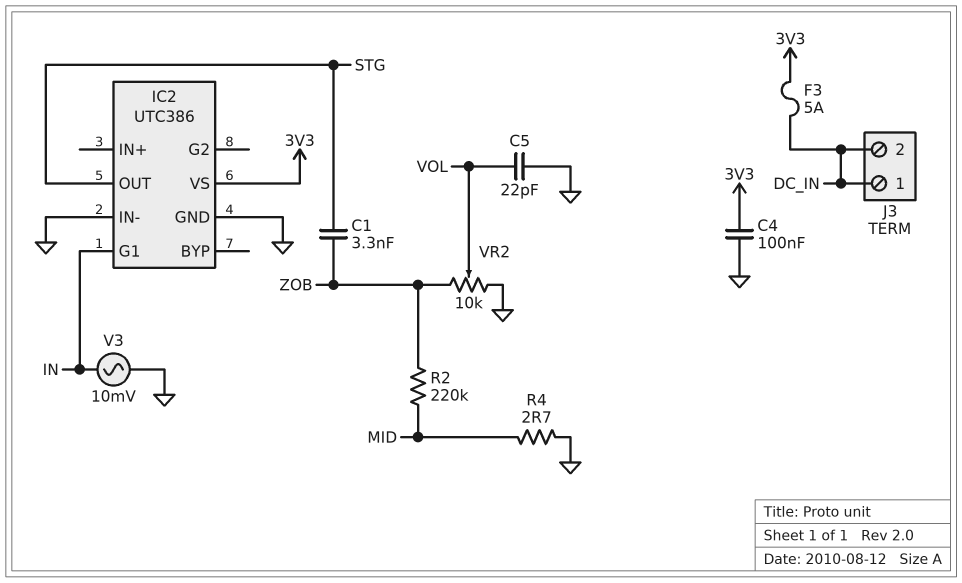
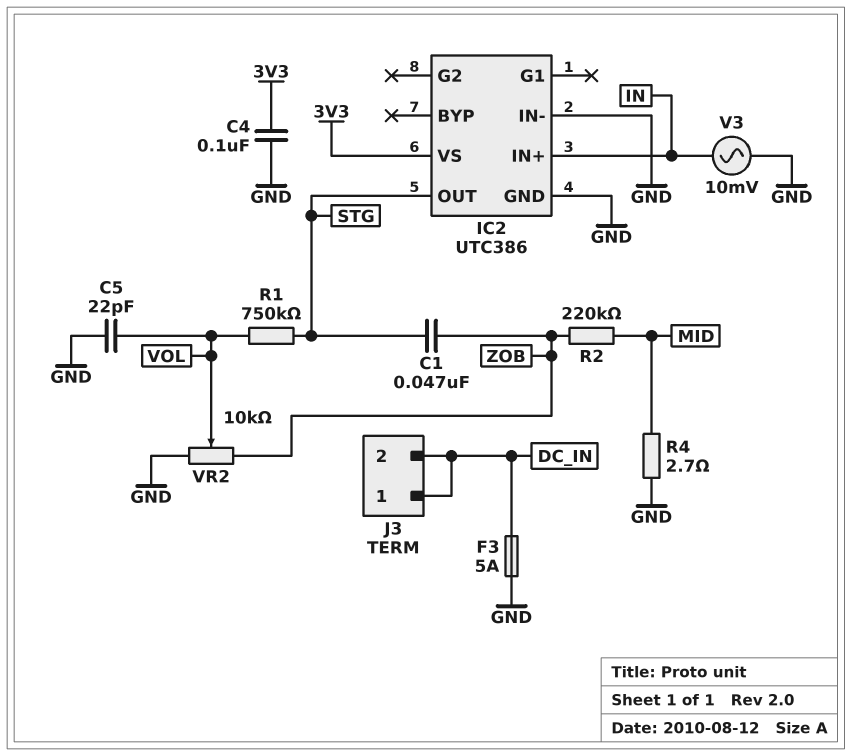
C1: 3.3nF (STG, ZOB) -> 47nF (STG, ZOB)
F3: 5A (3V3, DC_IN) -> 5A (DC_IN, GND)
IC2 pin G1: IN -> none
IC2 pin IN+: none -> IN
R1: none -> 750k (STG, VOL)

